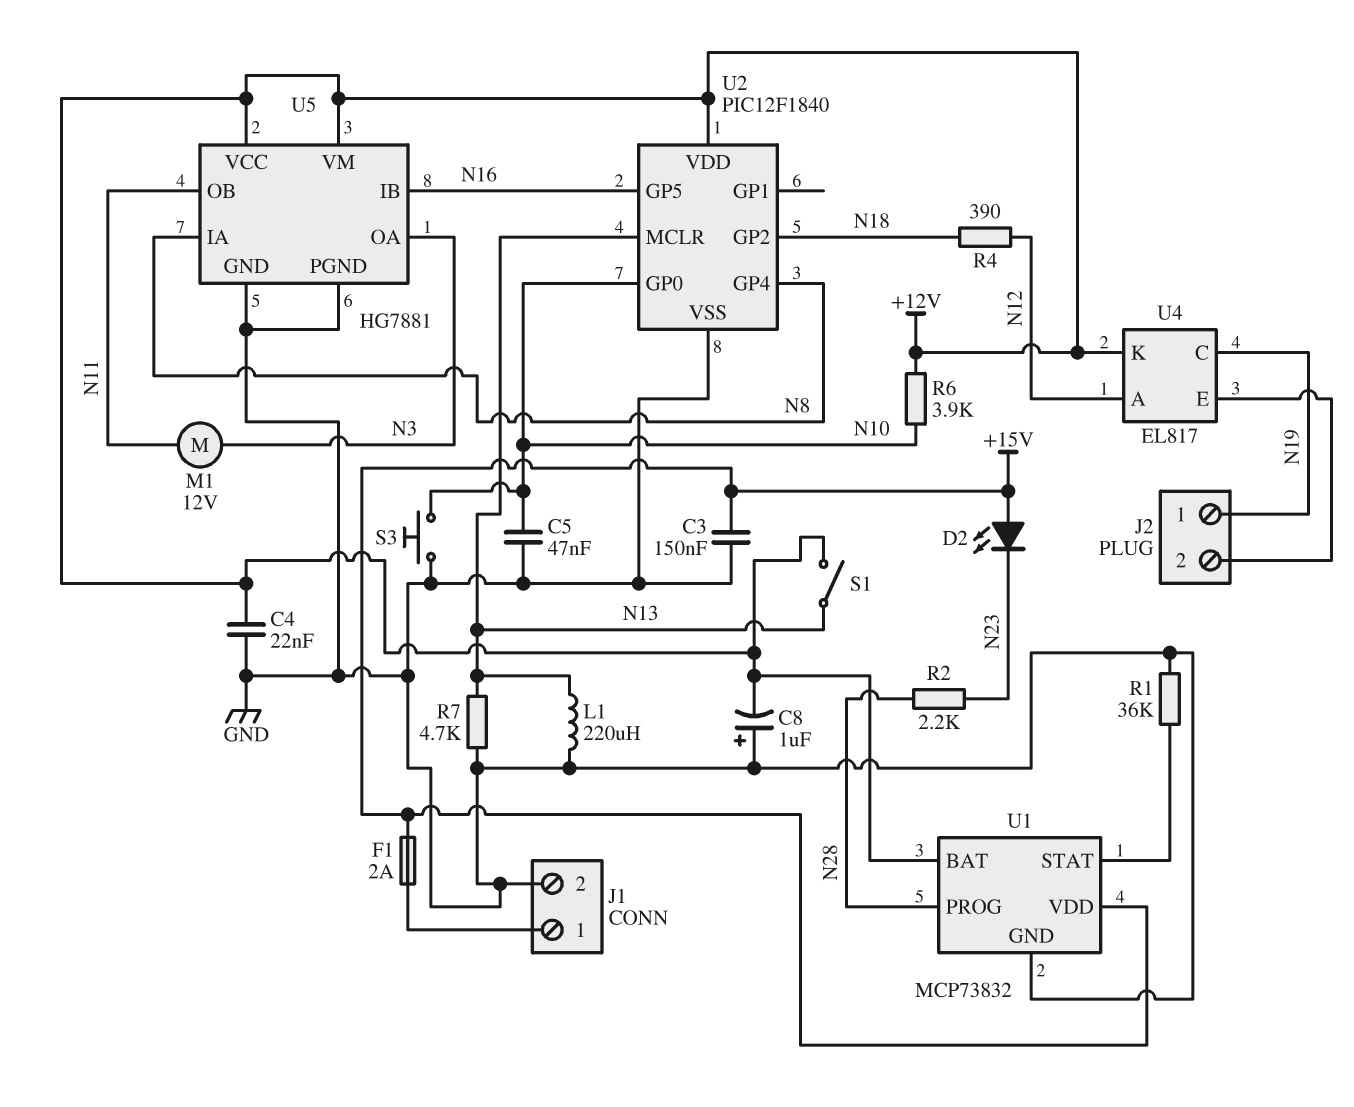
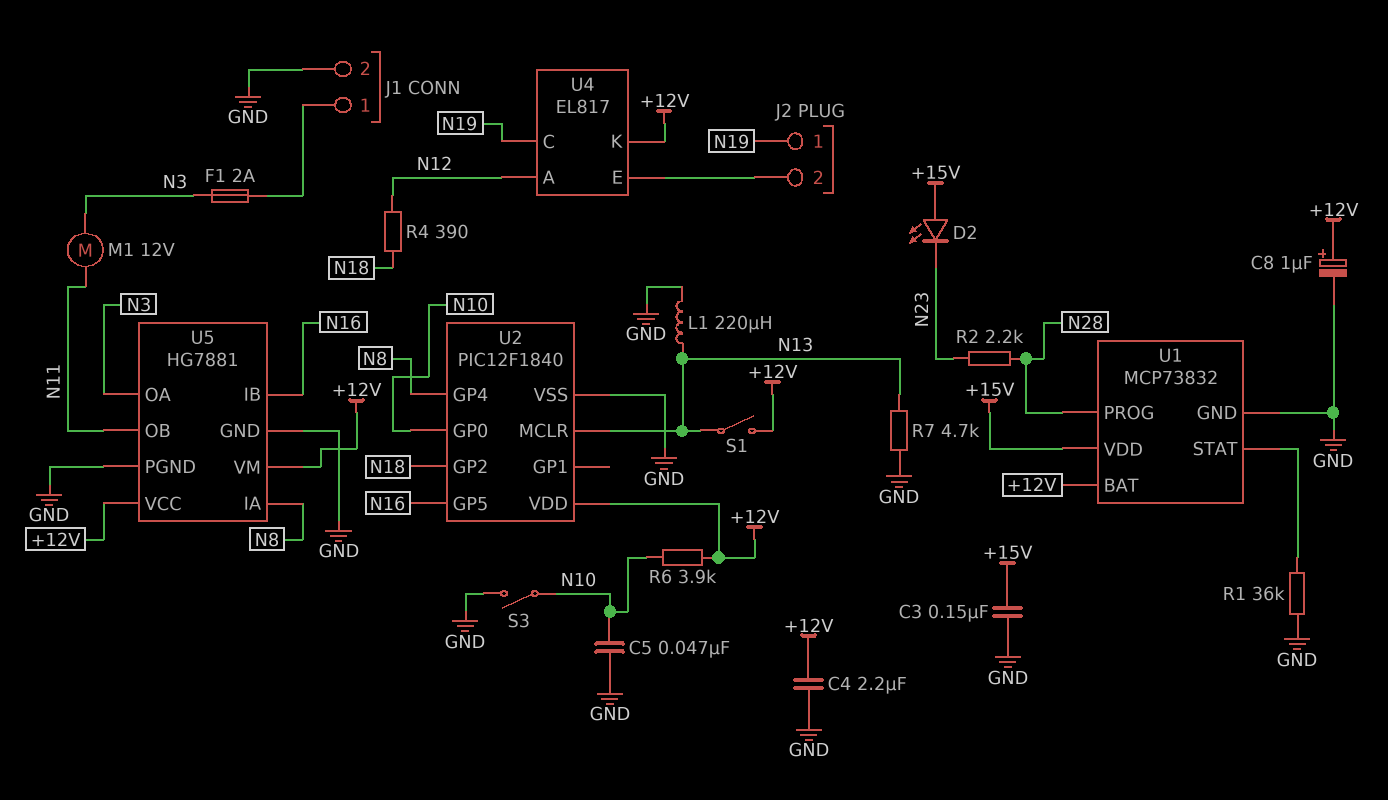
C4: 22nF (+12V, GND) -> 2.2uF (+12V, GND)
C8: 1uF (plus GND, minus +12V) -> 1uF (plus +12V, minus GND)
F1: 2A (+15V, J1/1) -> 2A (J1/1, N3)
S3: button (GND, N10) -> switch (GND, N10)

